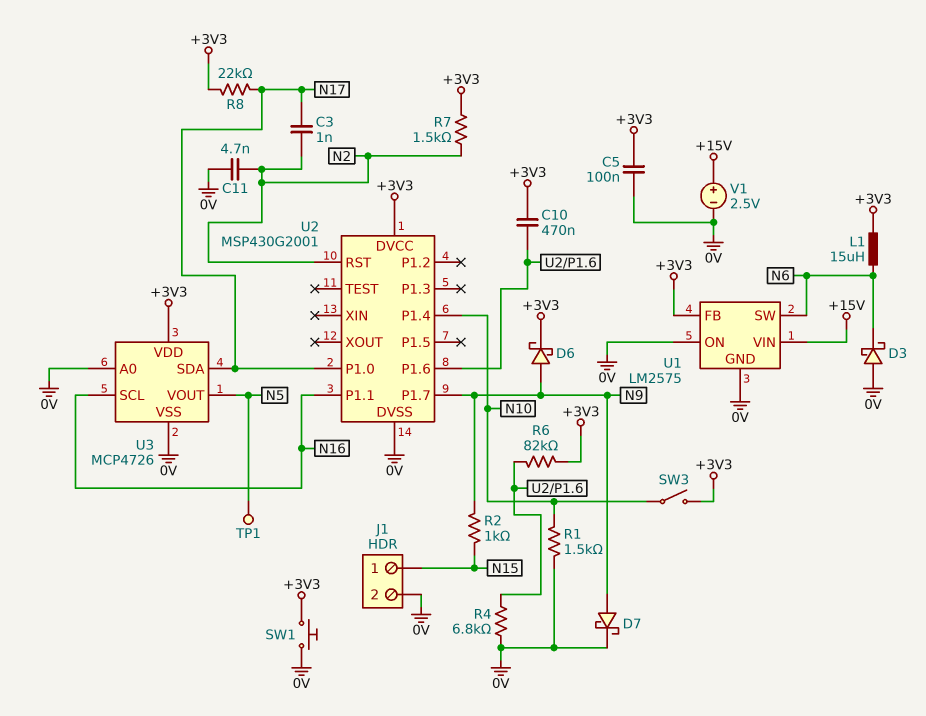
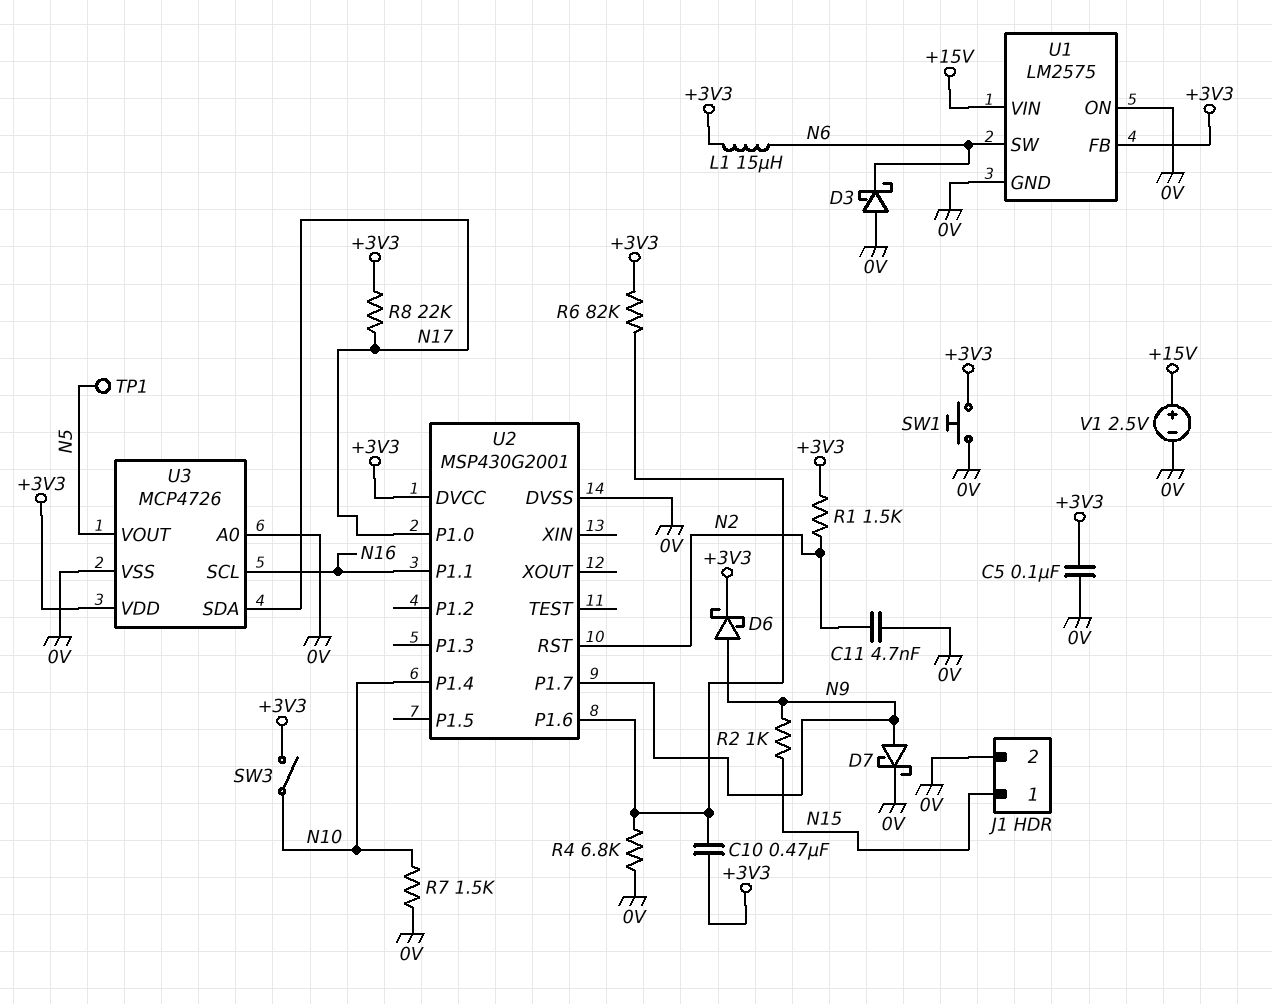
C3: 1nF (N2, N17) -> none
R1: 1.5k (0V, N10) -> 1.5k (+3V3, N2)
R7: 1.5k (+3V3, N2) -> 1.5k (0V, N10)

